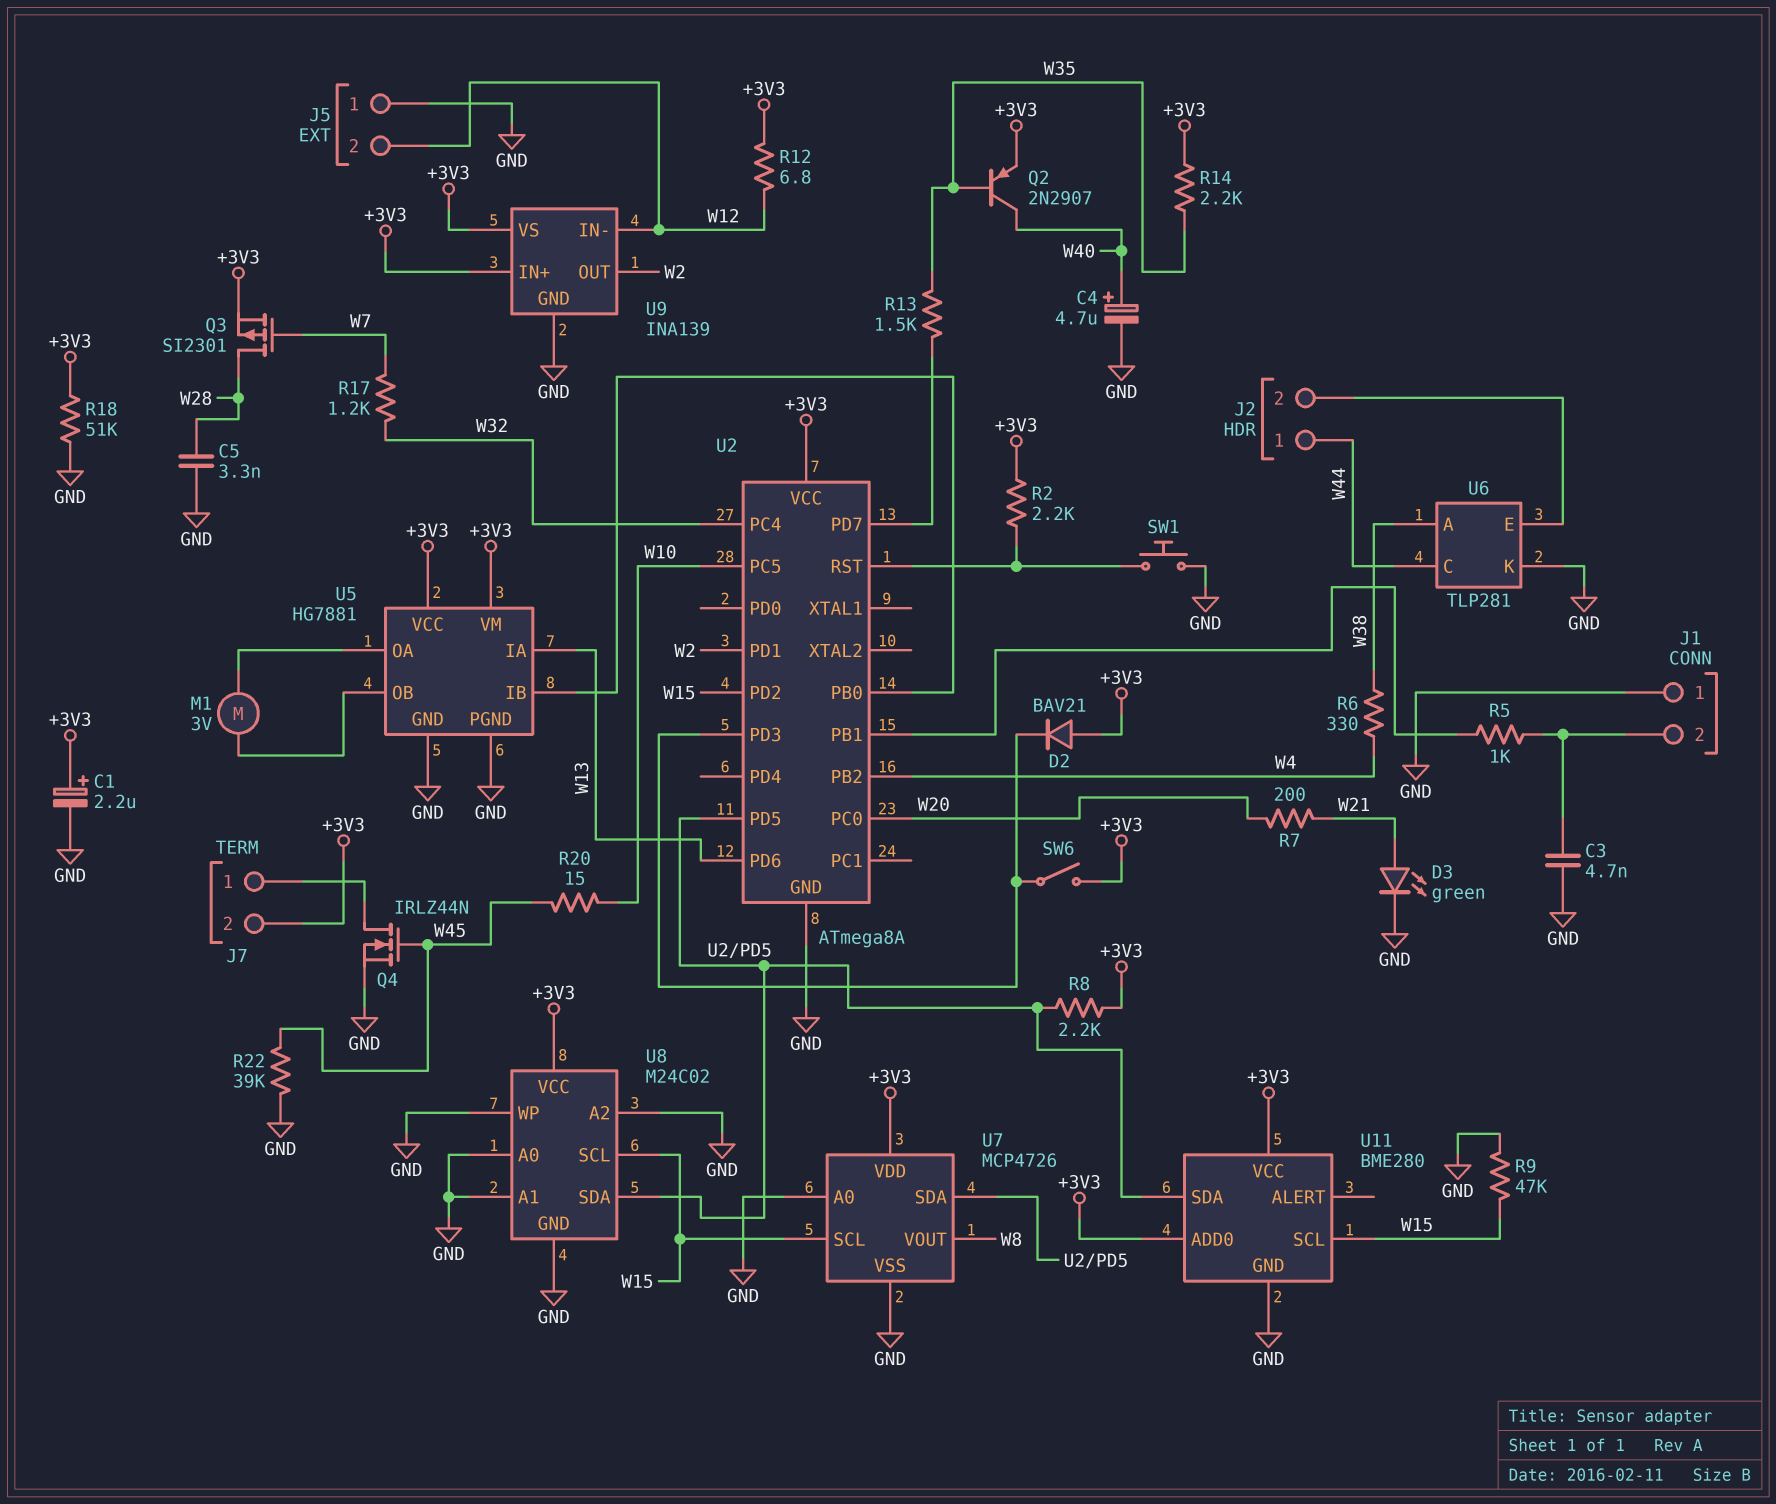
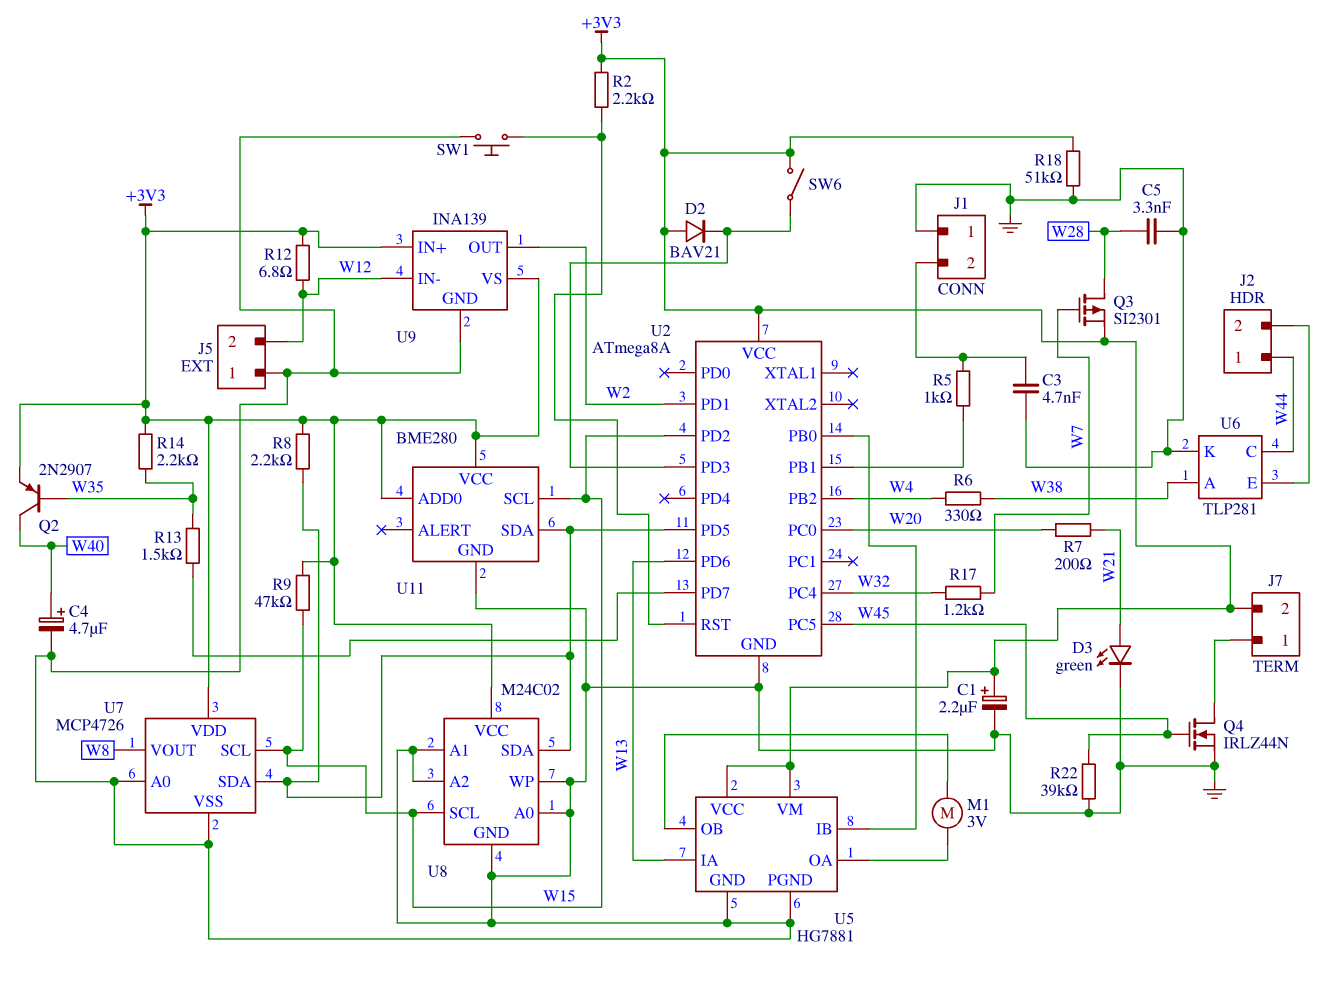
R9: 47k (GND, W15) -> 47k (+3V3, W15)
R20: 15 (W10, W45) -> none
U2 pin PC5: W10 -> W45

